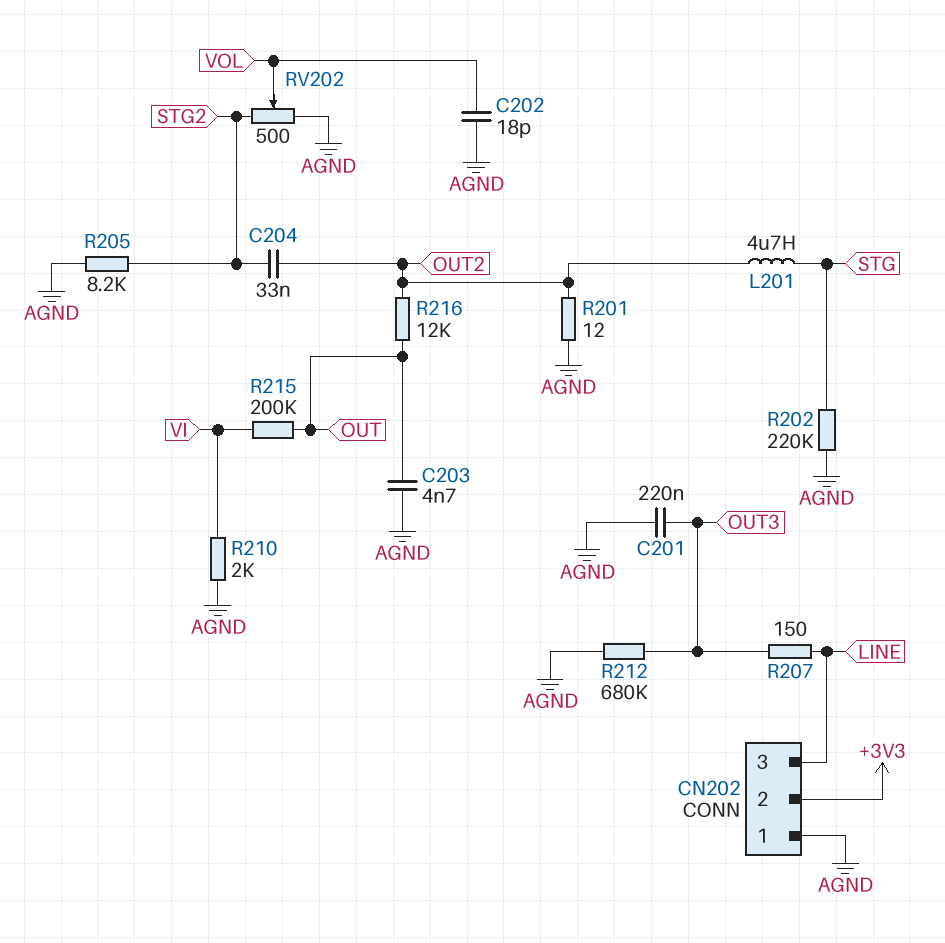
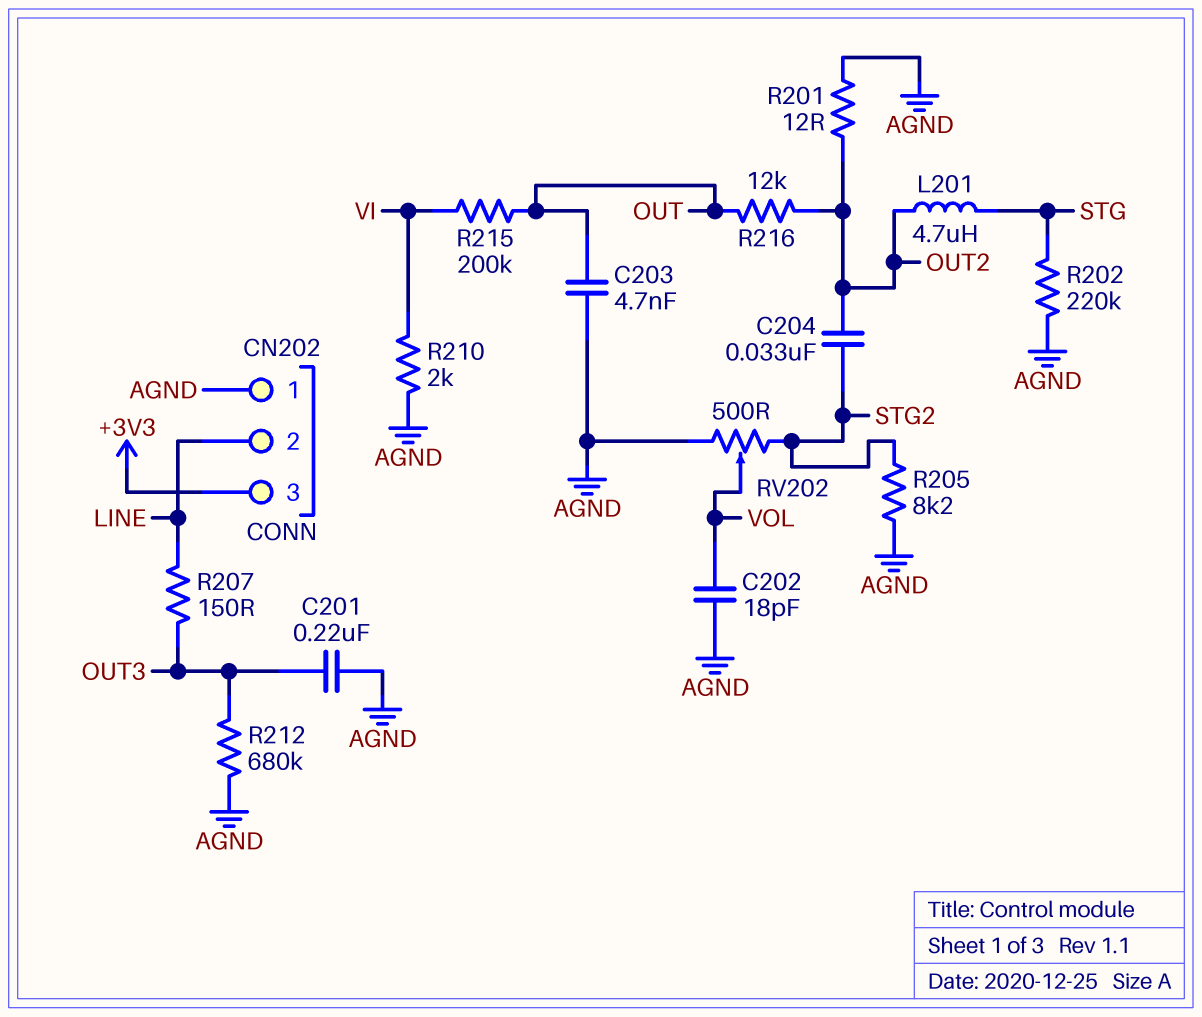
CN202 pin 2: +3V3 -> LINE
CN202 pin 3: LINE -> +3V3

